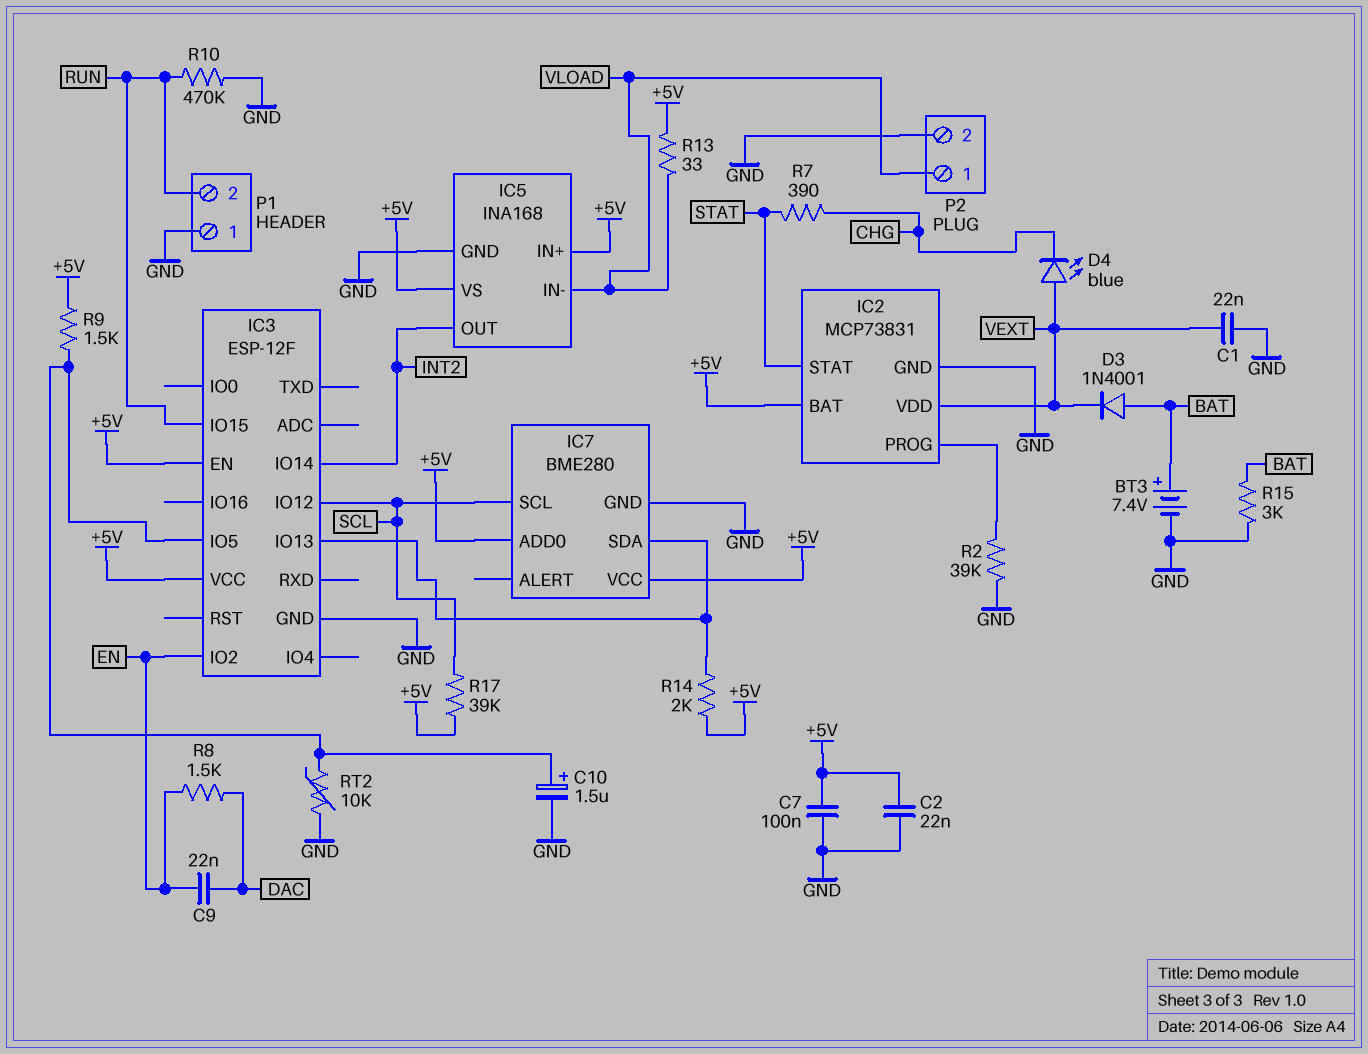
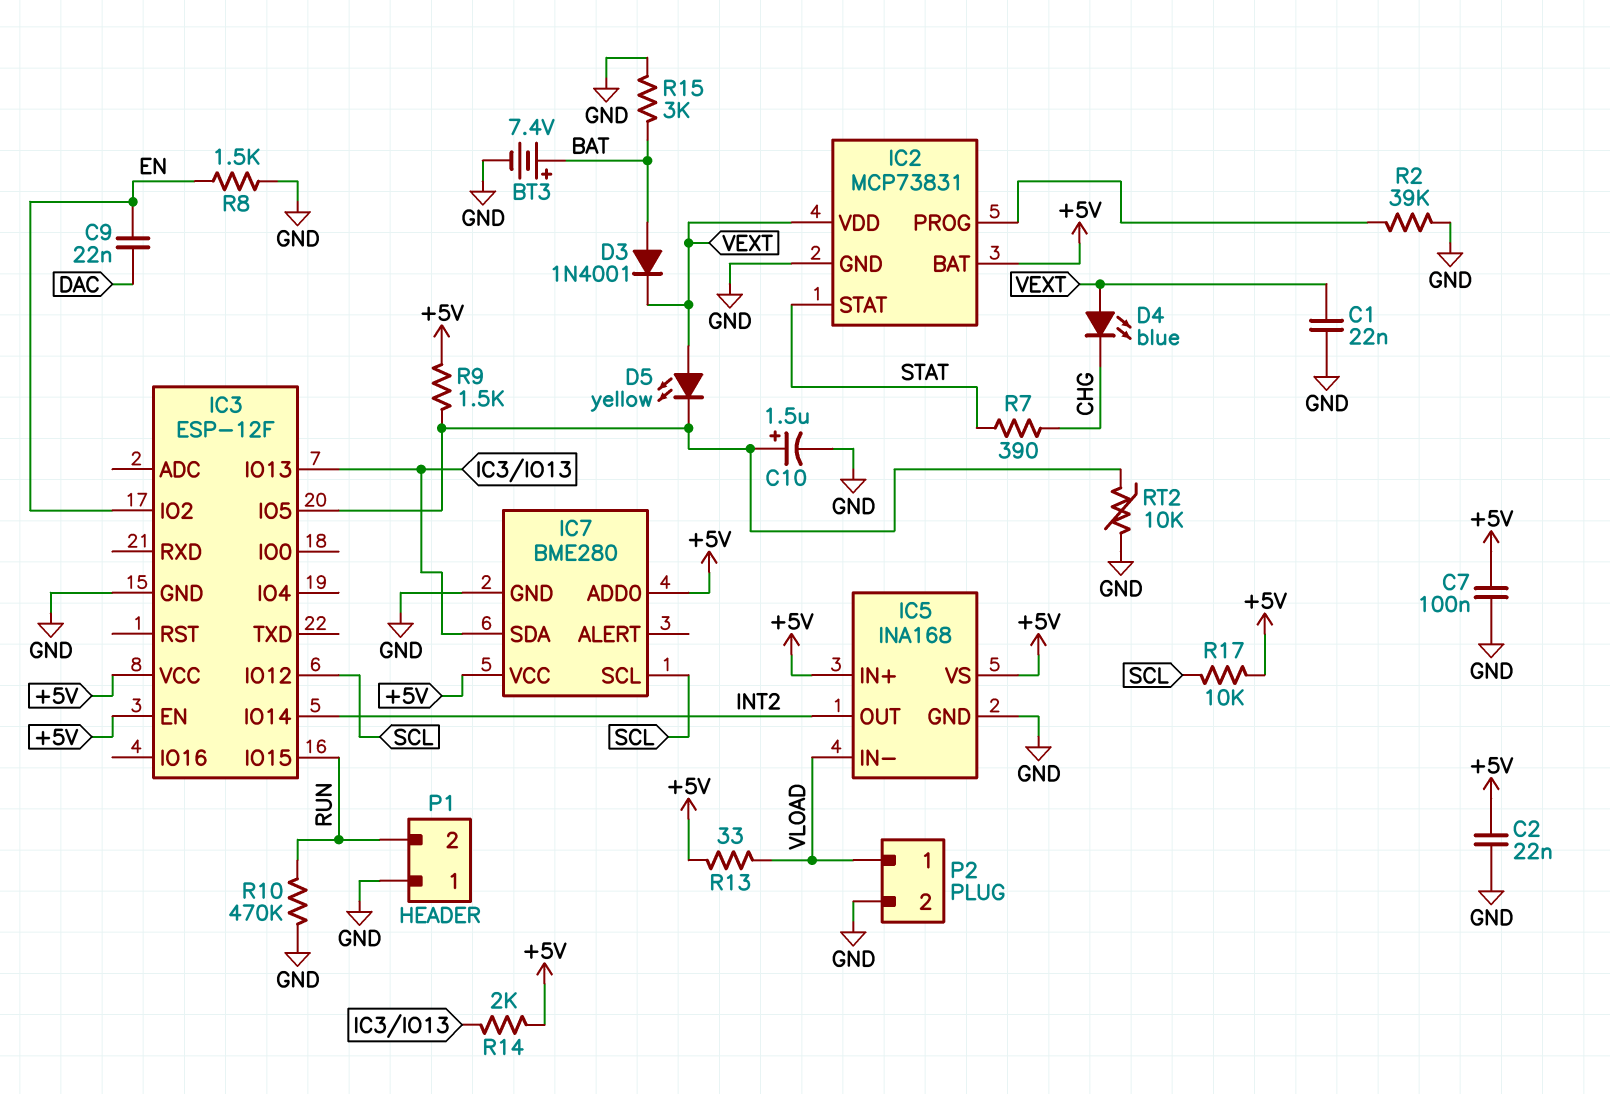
D5: none -> LED yellow (A VEXT, K IC3/IO5)
R8: 1.5k (DAC, EN) -> 1.5k (EN, GND)
R17: 39k (+5V, SCL) -> 10k (+5V, SCL)

